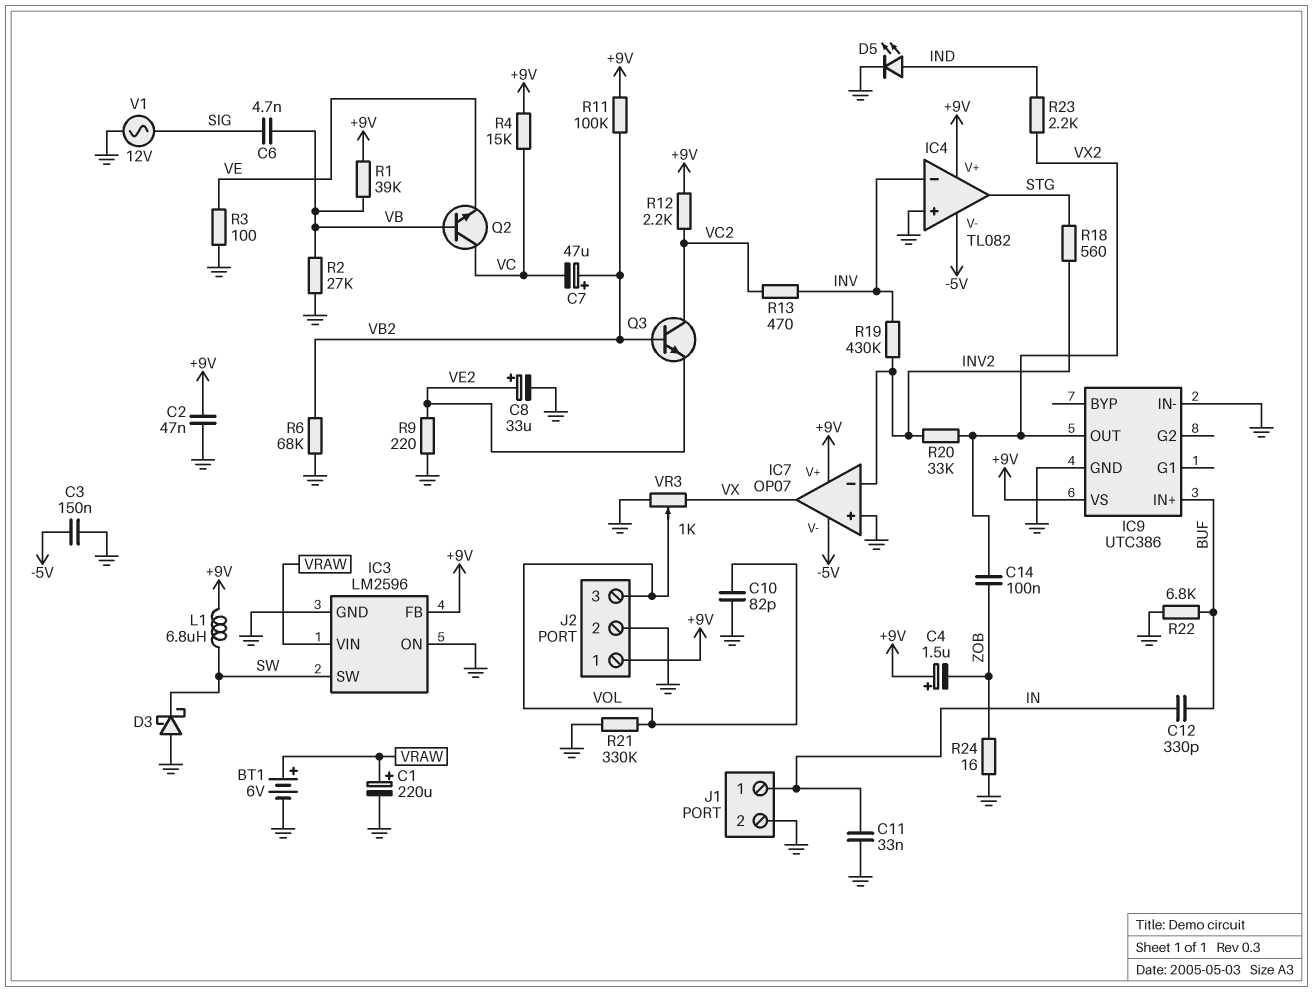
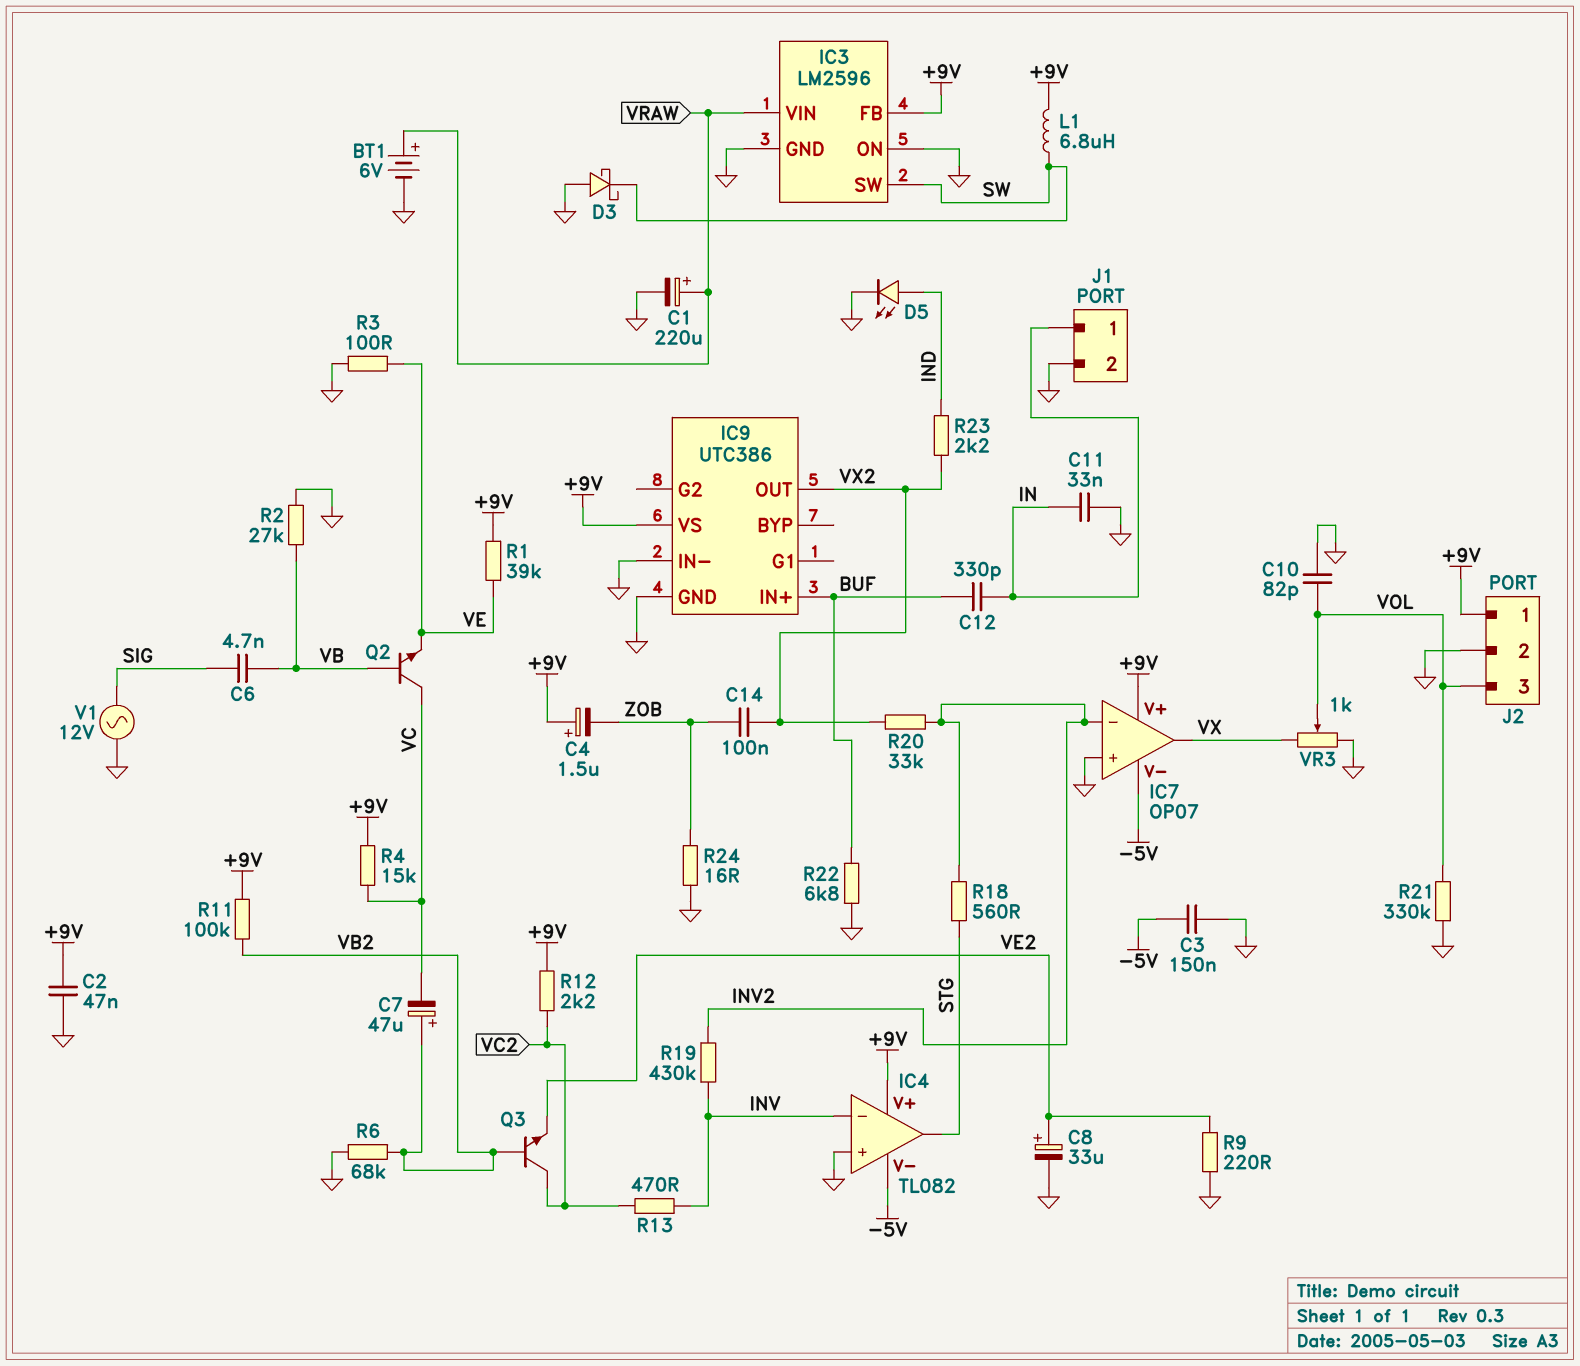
R1: 39k (+9V, VB) -> 39k (+9V, VE)

